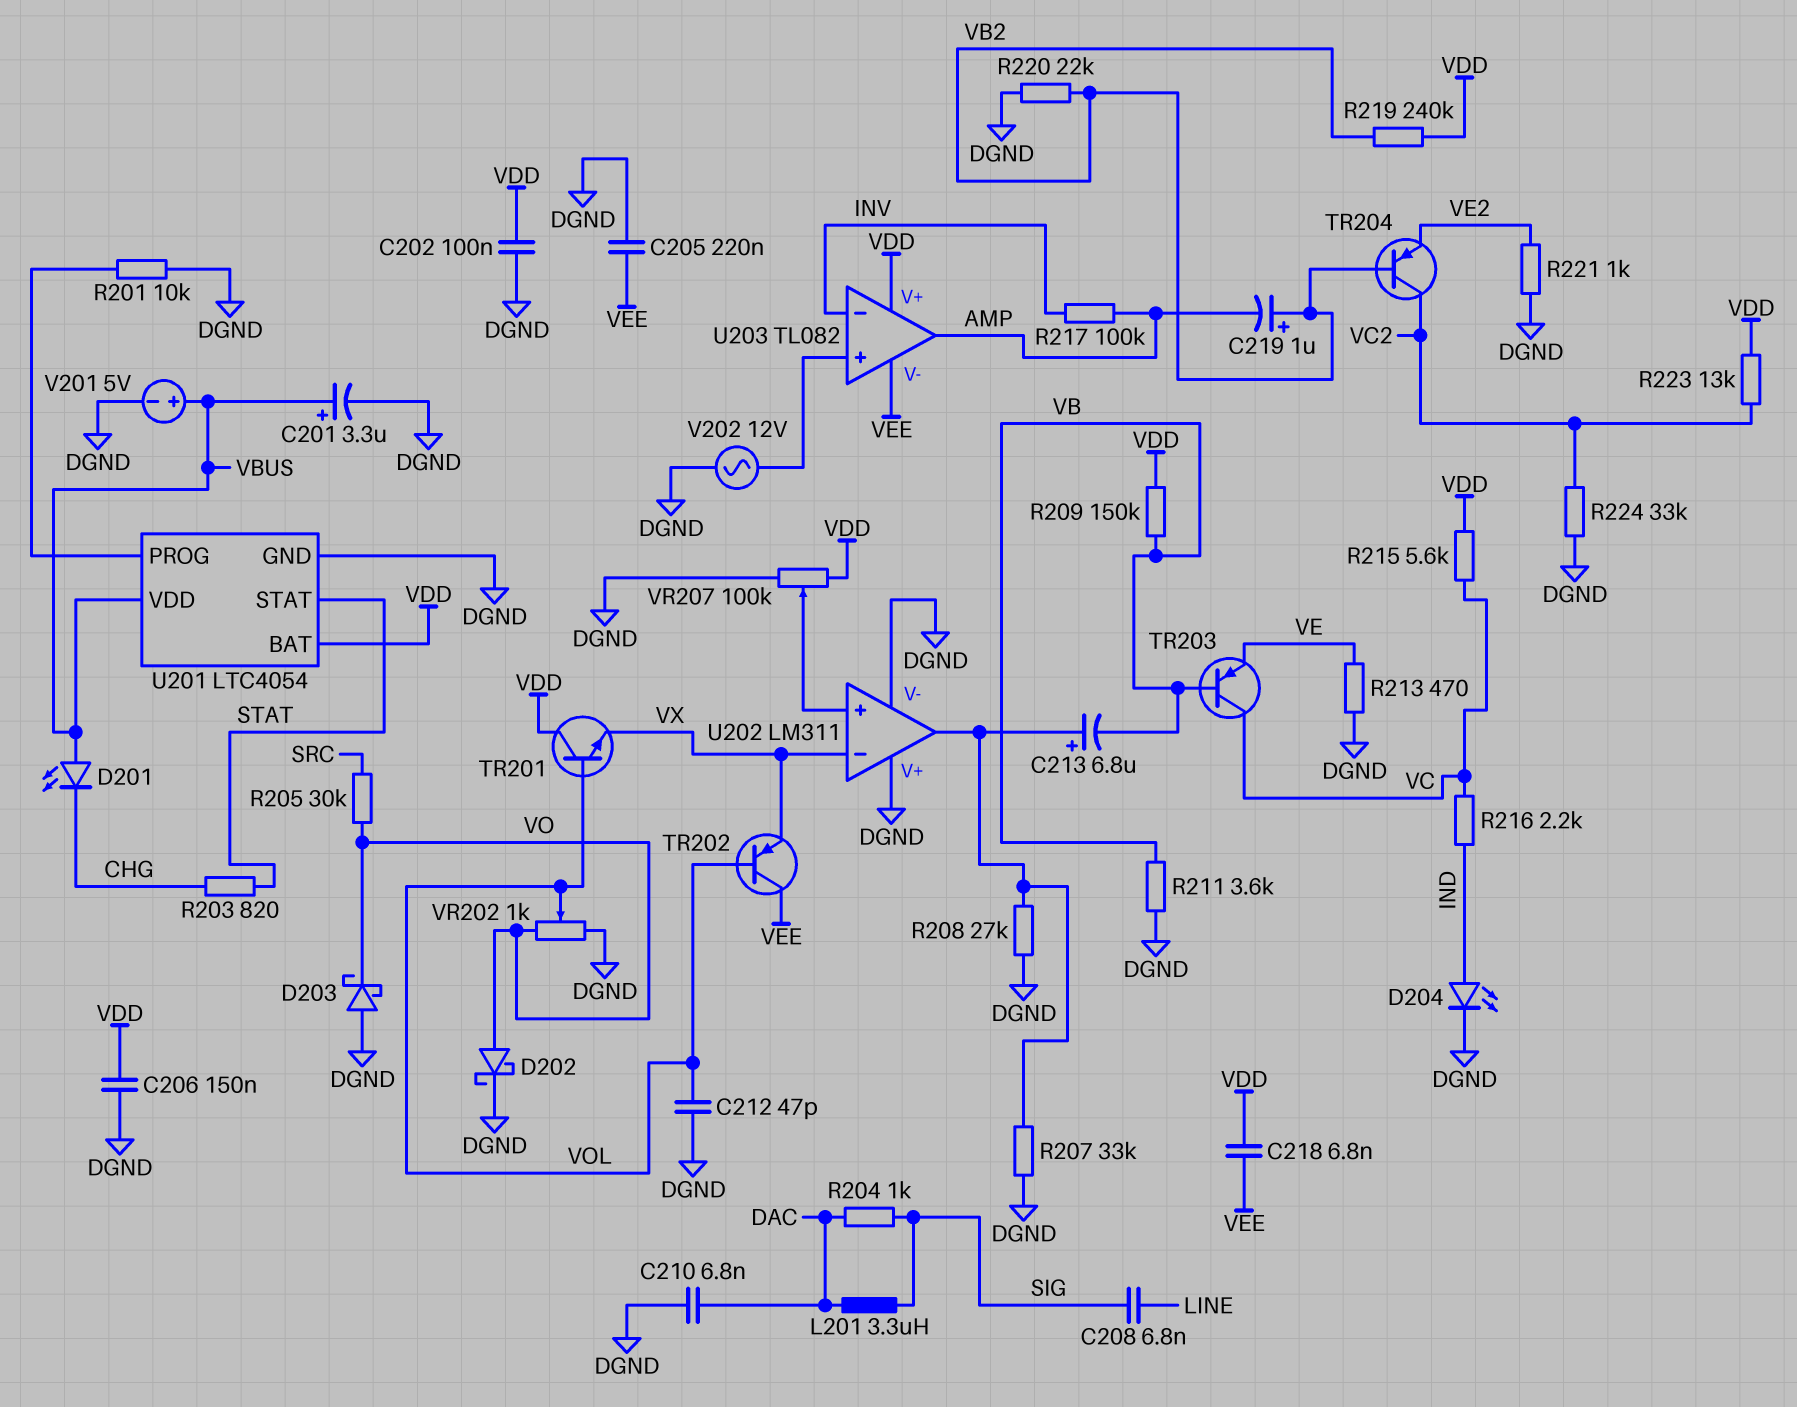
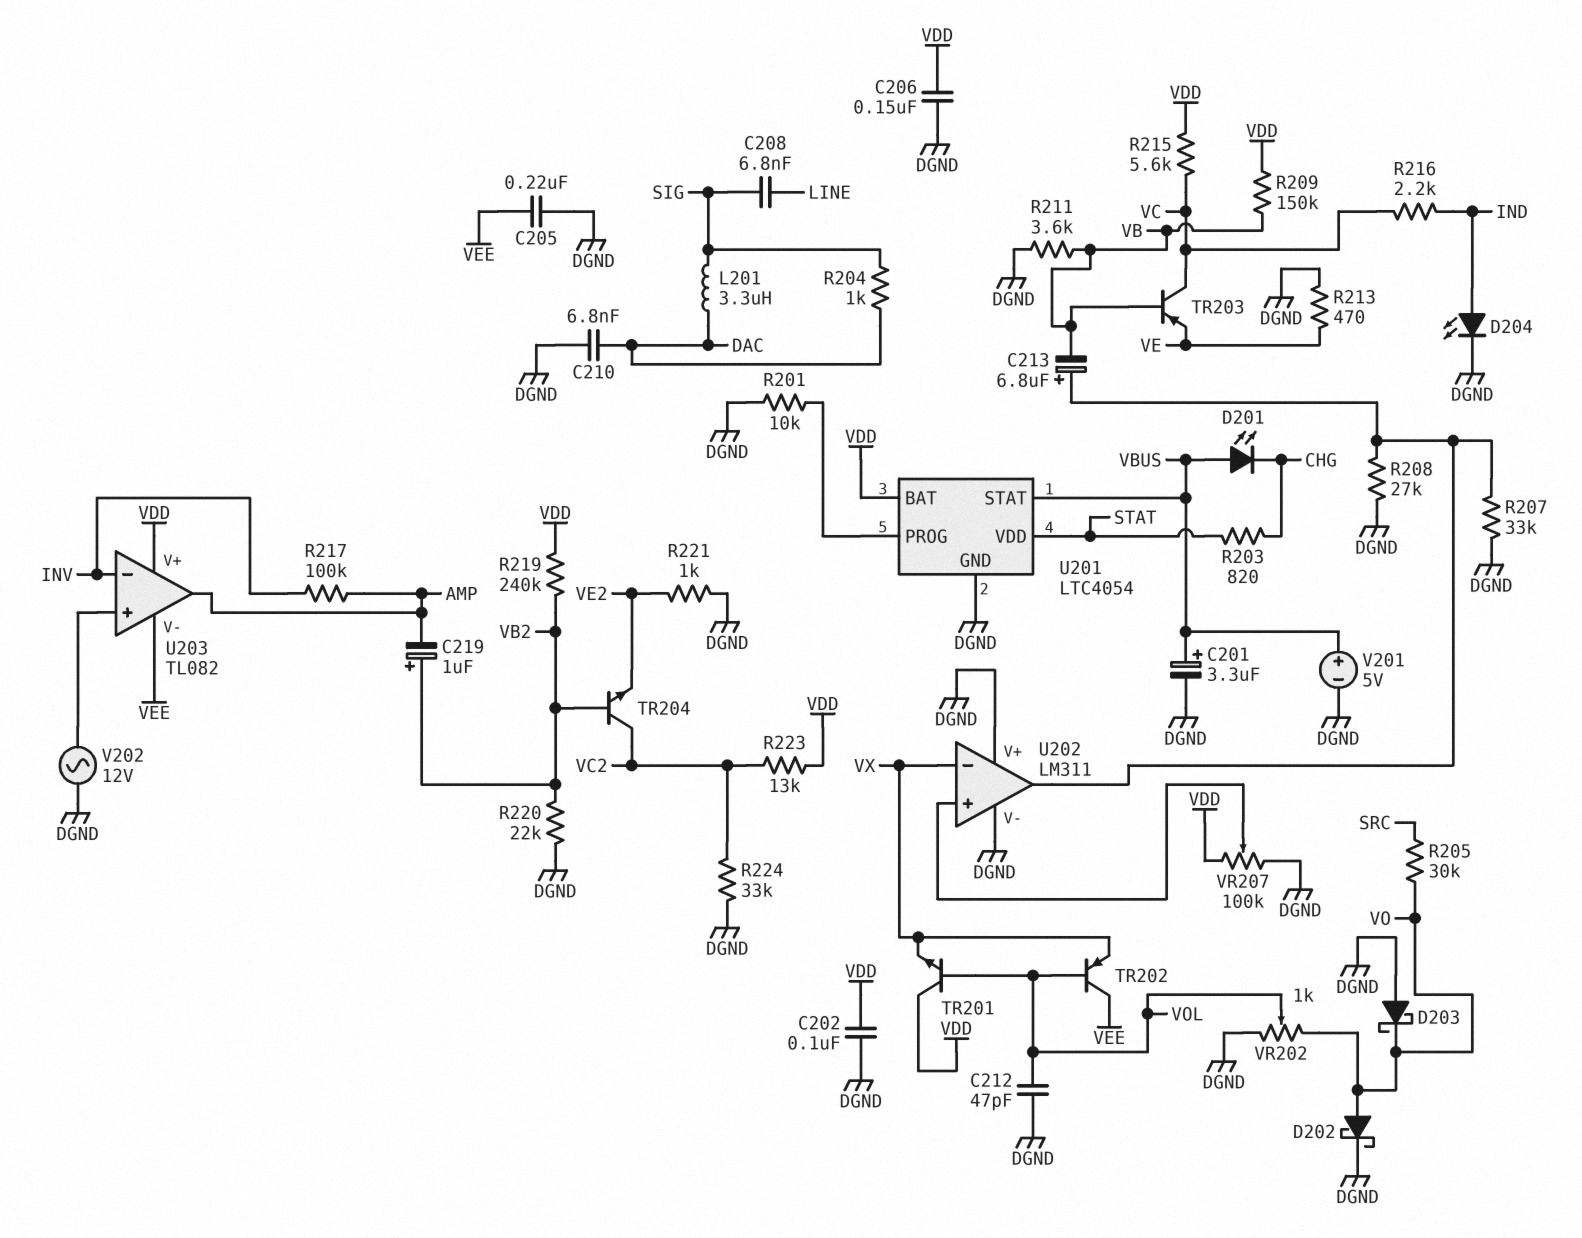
C218: 6.8nF (VDD, VEE) -> none
TR204: PNP (B VB2, C VC2, E VE2) -> NPN (B VB2, C VC2, E VE2)
U201 pin STAT: STAT -> VBUS
U201 pin VDD: VBUS -> STAT

